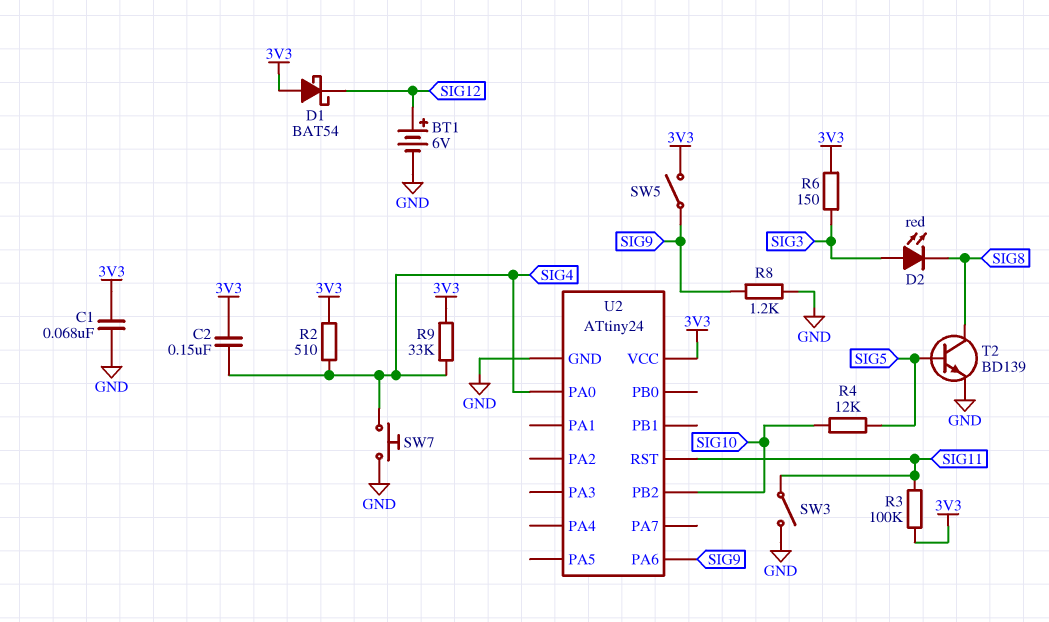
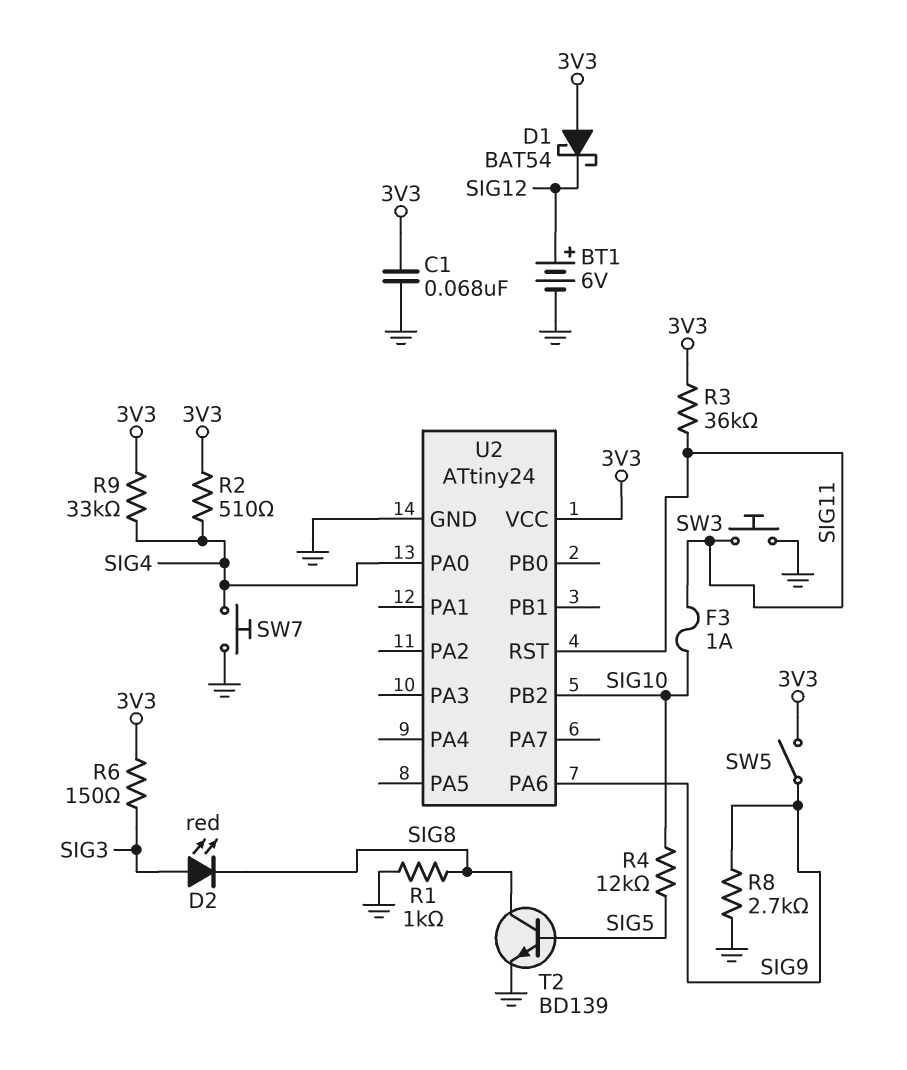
C2: 150nF (3V3, SIG4) -> none
F3: none -> 1A (SIG10, SIG11)
R1: none -> 1k (GND, SIG8)
R3: 100k (3V3, SIG11) -> 36k (3V3, SIG11)
R8: 1.2k (GND, SIG9) -> 2.7k (GND, SIG9)
SW3: switch (GND, SIG11) -> button (GND, SIG11)

